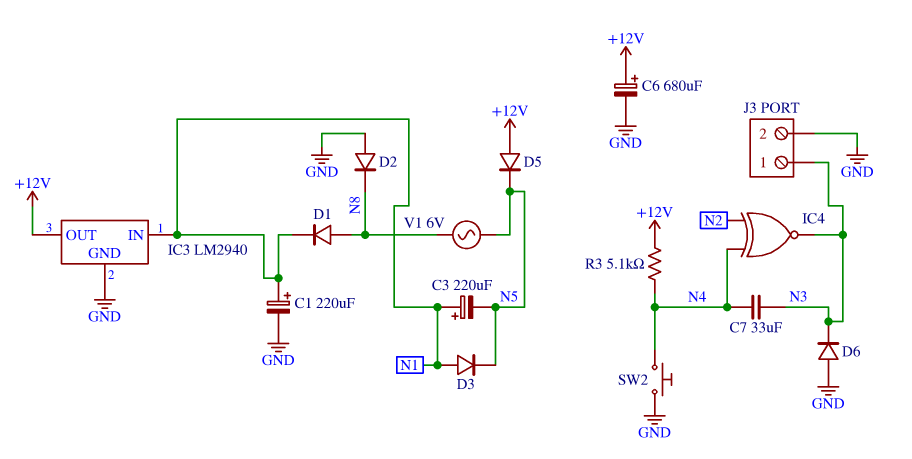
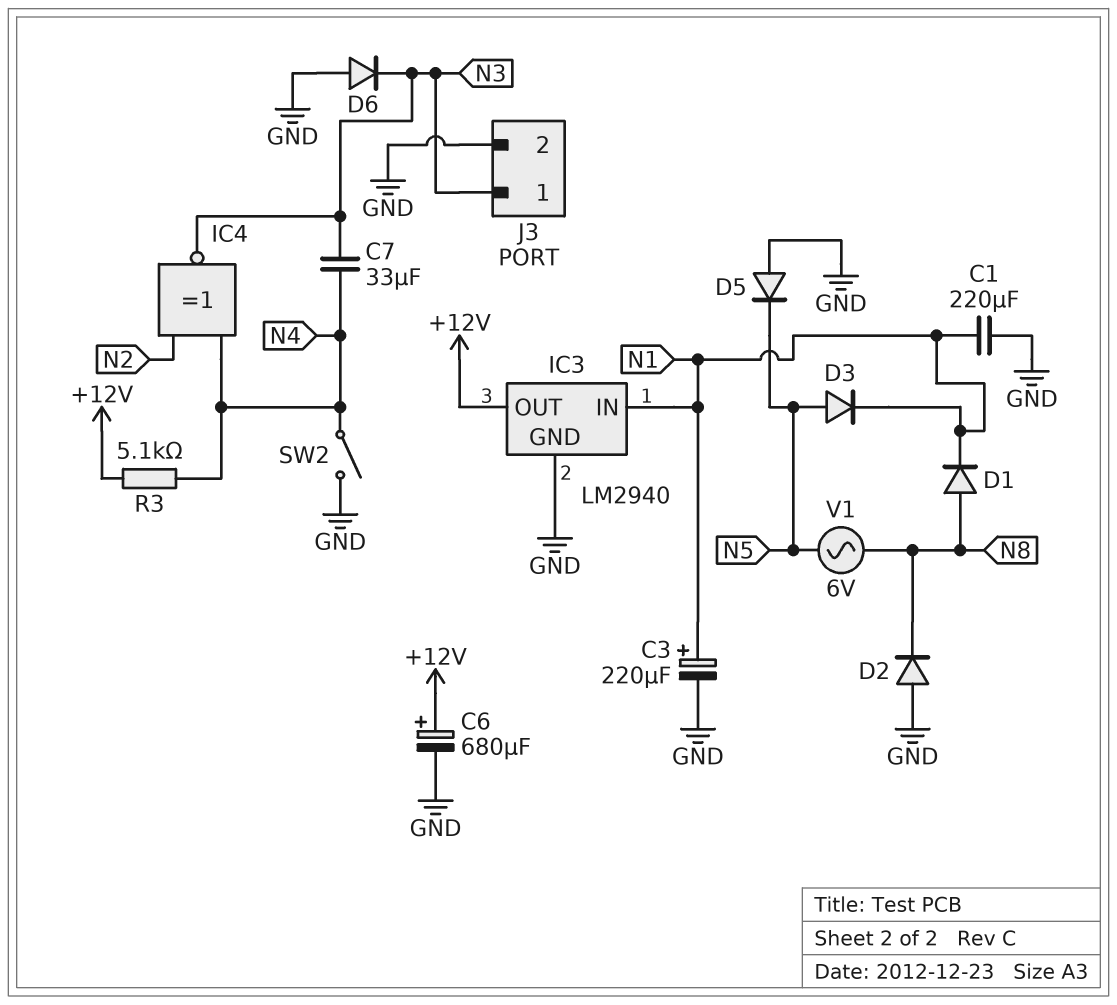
C1: 220uF (plus N1, minus GND) -> 220uF (GND, N1)
C3: 220uF (plus N1, minus N5) -> 220uF (plus N1, minus GND)
D3: diode (A N1, K N5) -> diode (A N5, K N1)
D5: diode (A +12V, K N5) -> diode (A GND, K N5)
SW2: button (GND, N4) -> switch (GND, N4)

